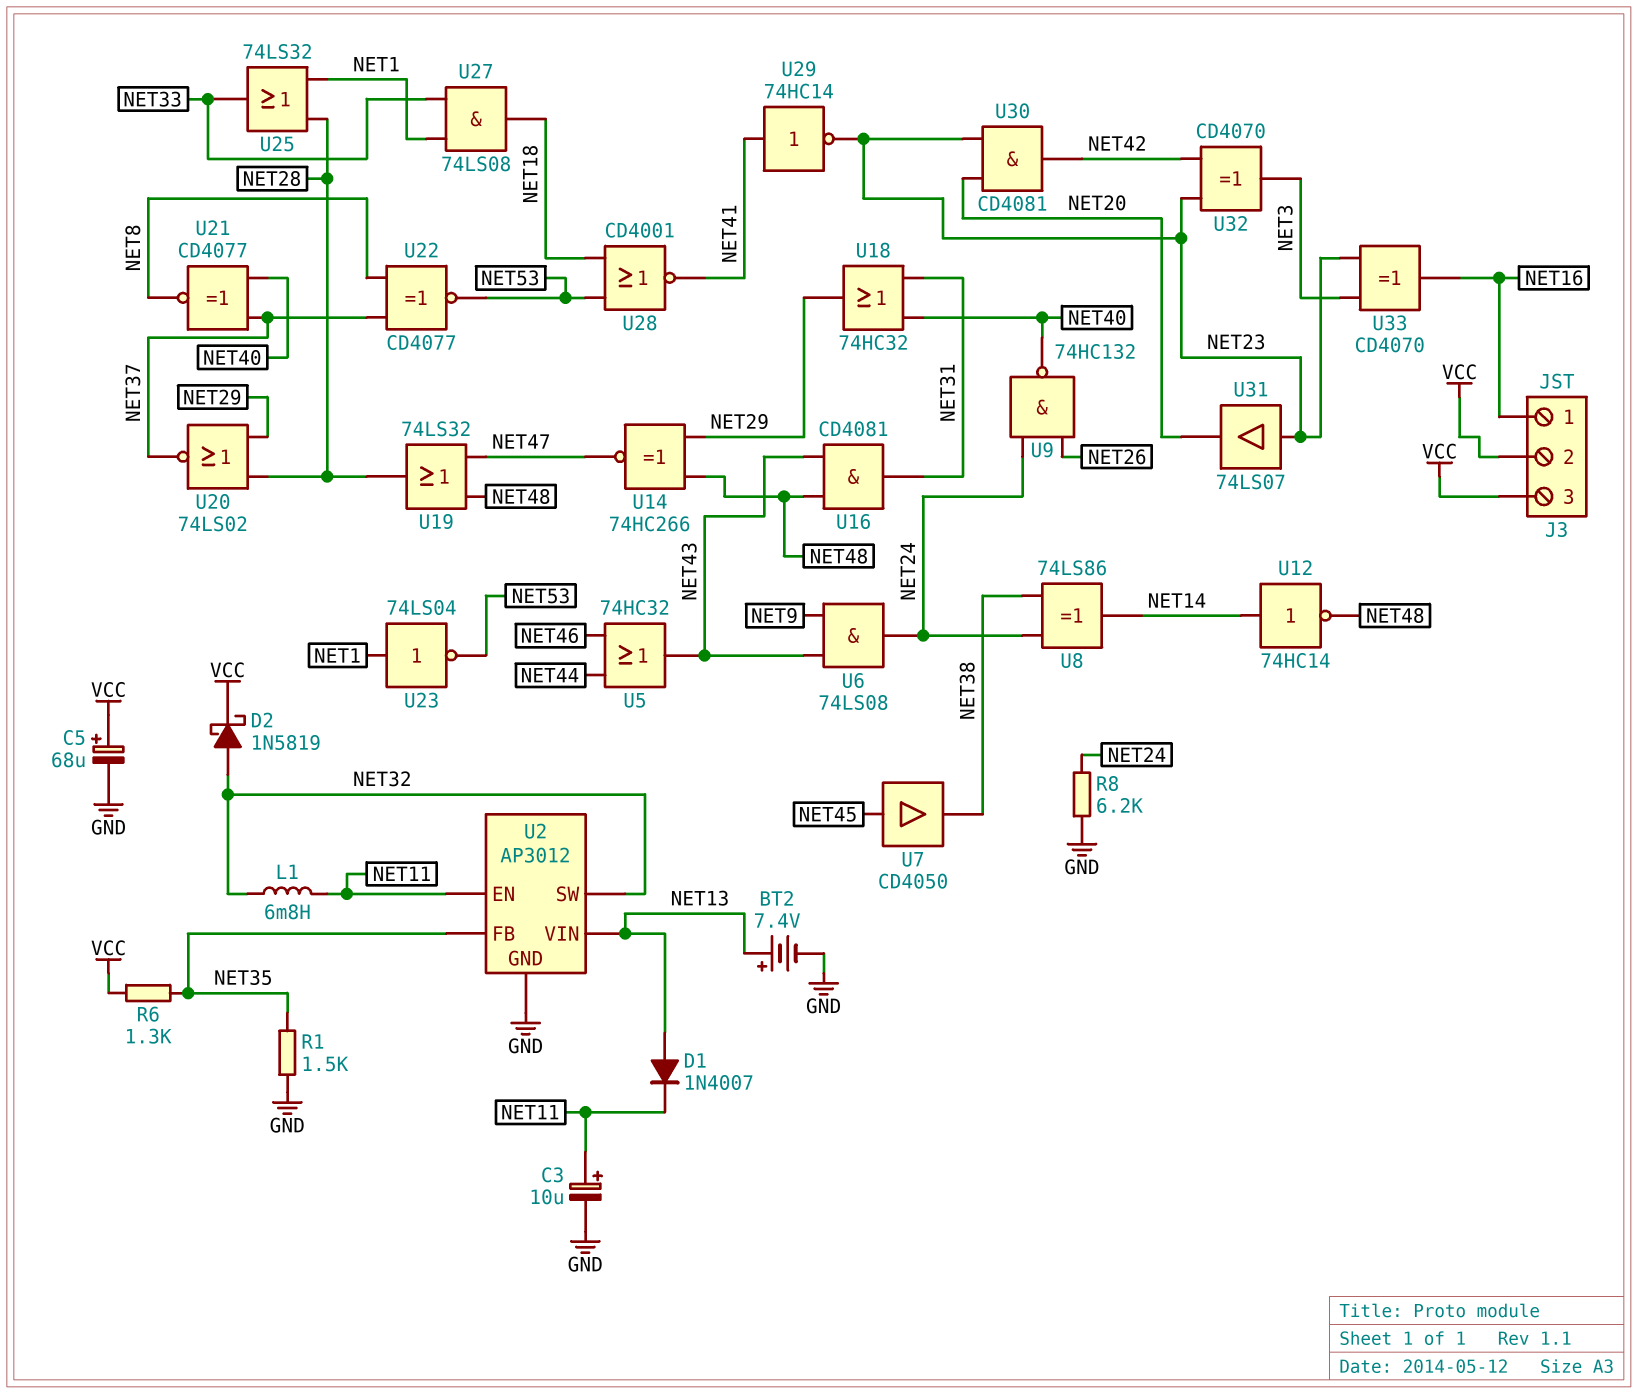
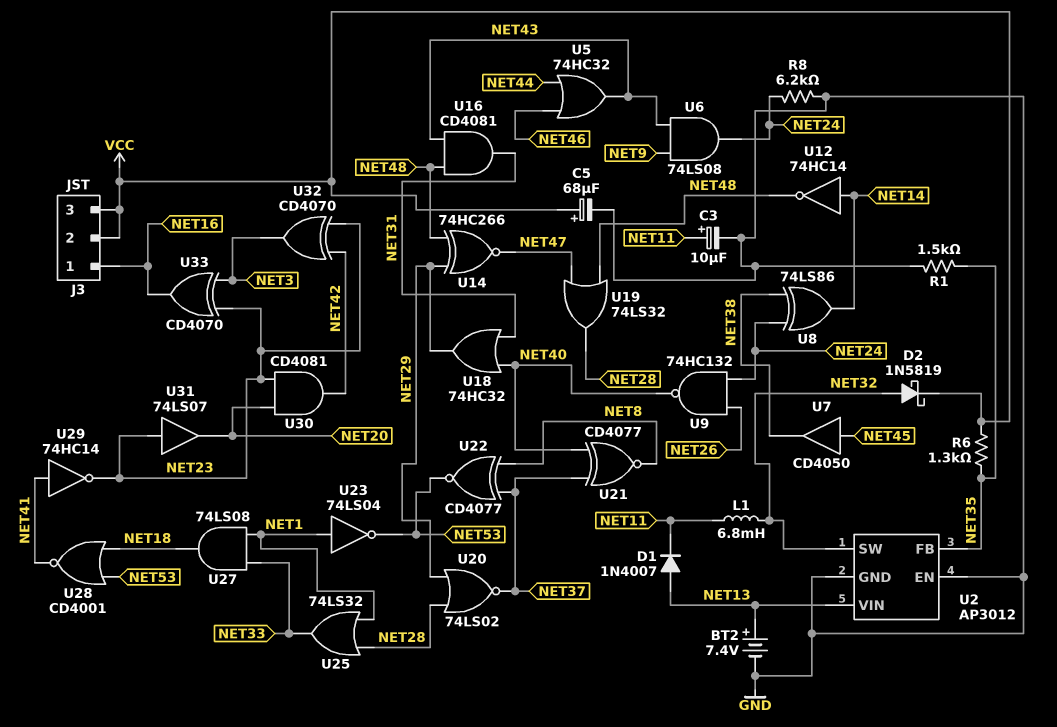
U2 pin EN: NET11 -> GND

